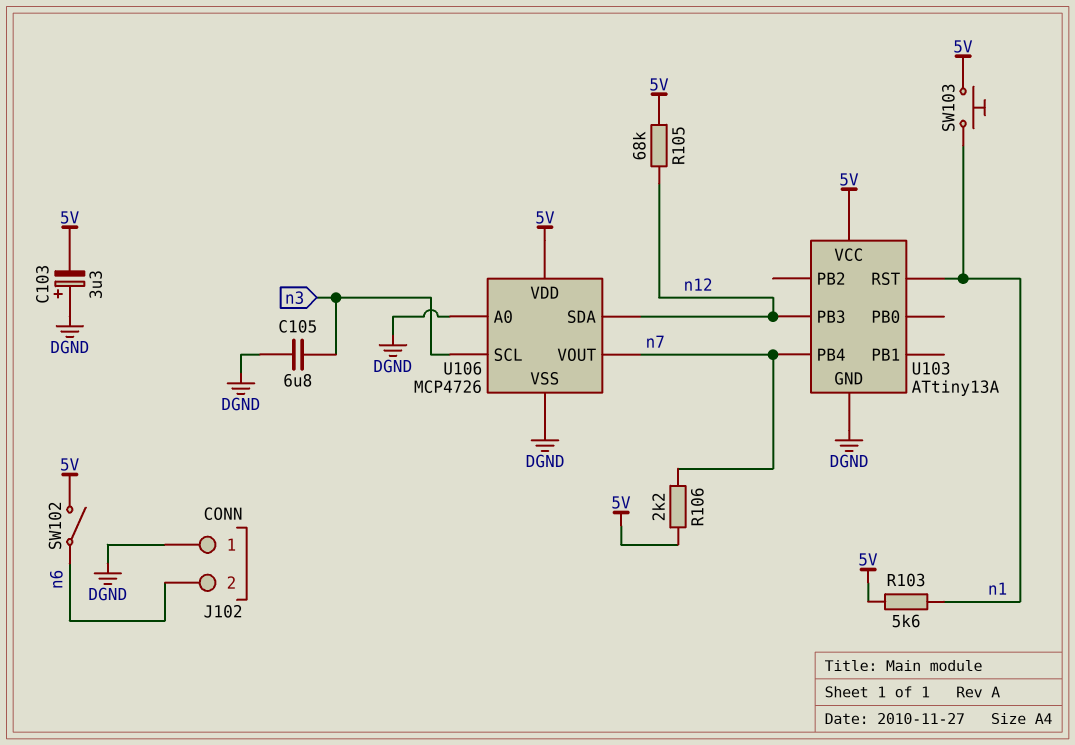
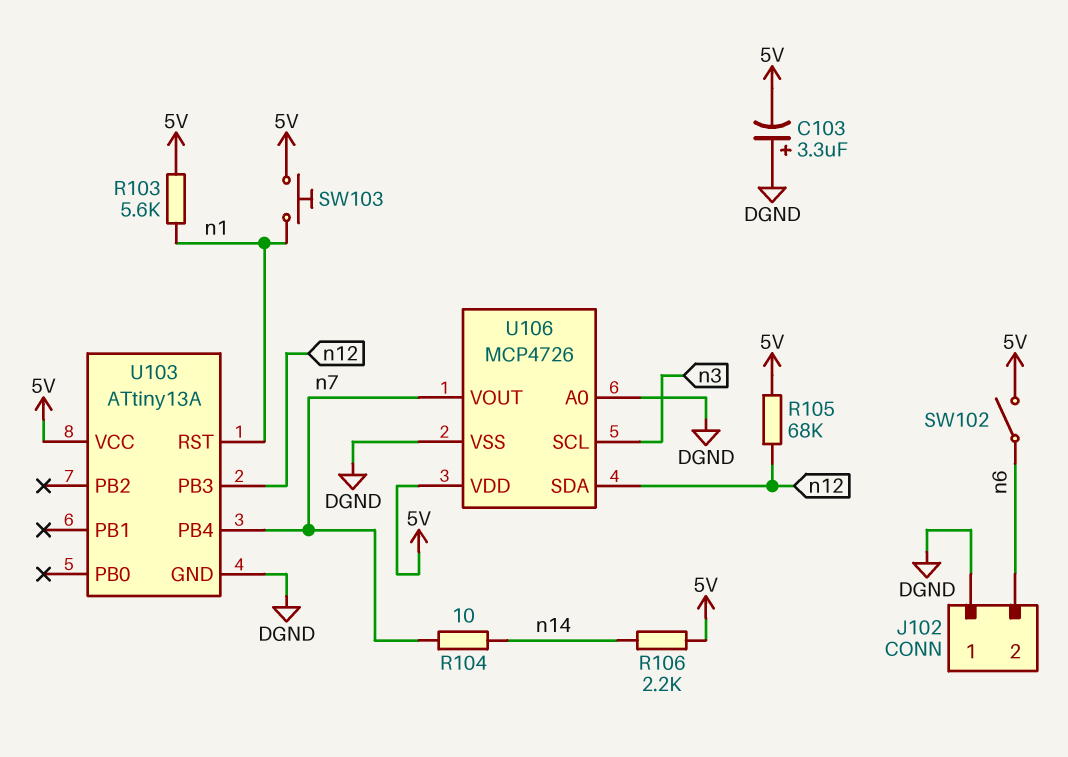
C105: 6.8uF (DGND, n3) -> none
R104: none -> 10 (n7, n14)
R106: 2.2k (5V, n7) -> 2.2k (5V, n14)

